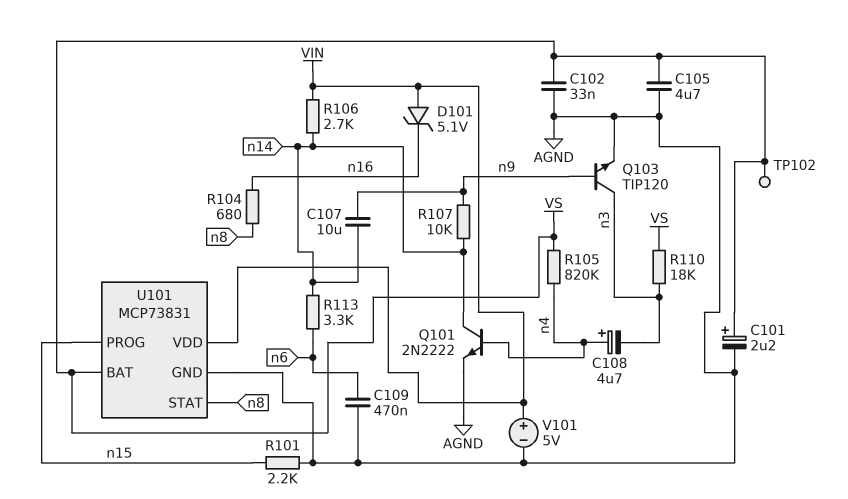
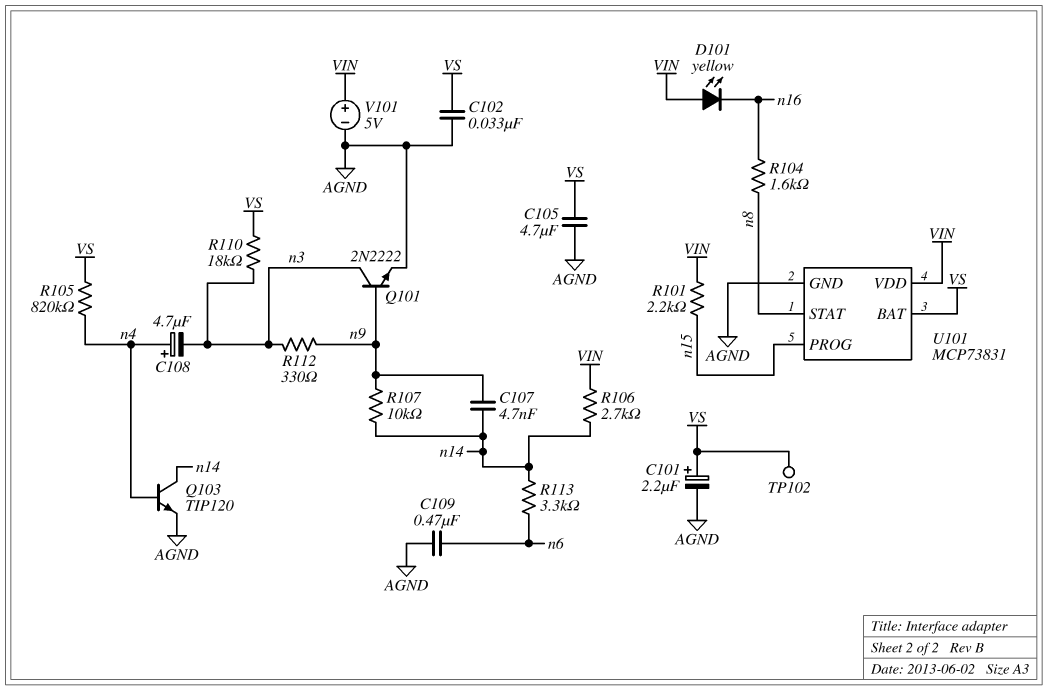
C107: 10uF (n9, n14) -> 4.7nF (n9, n14)
D101: zener 5.1V (A VIN, K n16) -> LED yellow (A VIN, K n16)
Q101: NPN 2N2222 (B n4, C n14, E AGND) -> NPN 2N2222 (B n9, C n3, E AGND)
Q103: NPN TIP120 (B n9, C n3, E AGND) -> NPN TIP120 (B n4, C n14, E AGND)
R101: 2.2k (AGND, n15) -> 2.2k (VIN, n15)
R104: 680 (n8, n16) -> 1.6k (n8, n16)
R112: none -> 330 (n3, n9)

